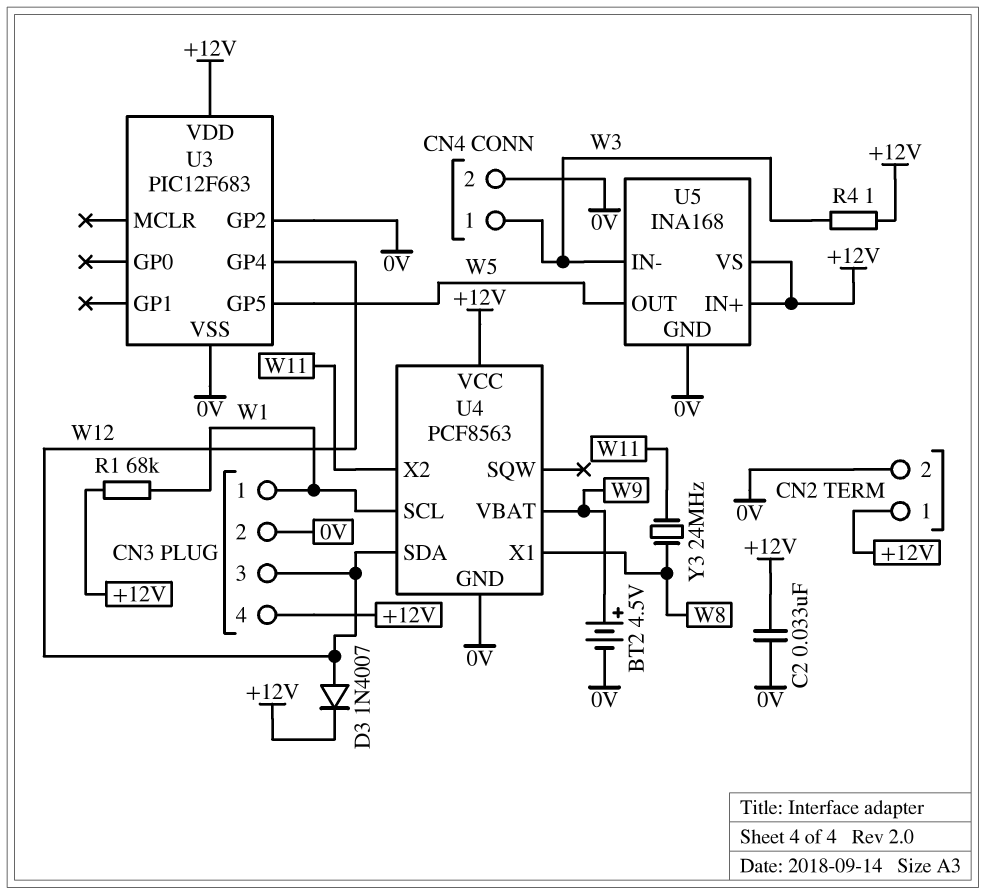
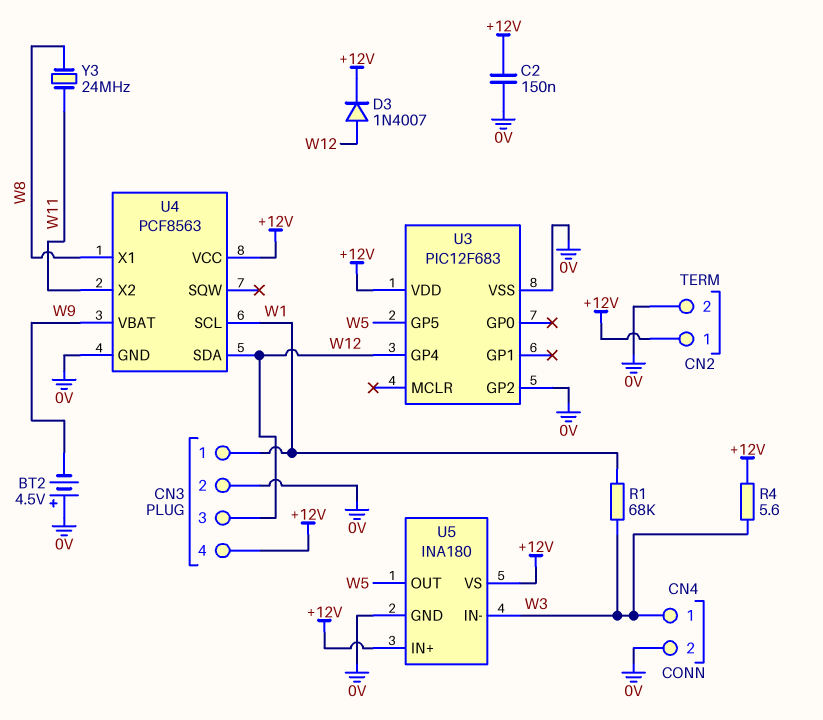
BT2: 4.5V (plus W9, minus 0V) -> 4.5V (plus 0V, minus W9)
C2: 33nF (+12V, 0V) -> 150nF (+12V, 0V)
R1: 68k (+12V, W1) -> 68k (W1, W3)
R4: 1 (+12V, W3) -> 5.6 (+12V, W3)
U5: INA168 -> INA180

